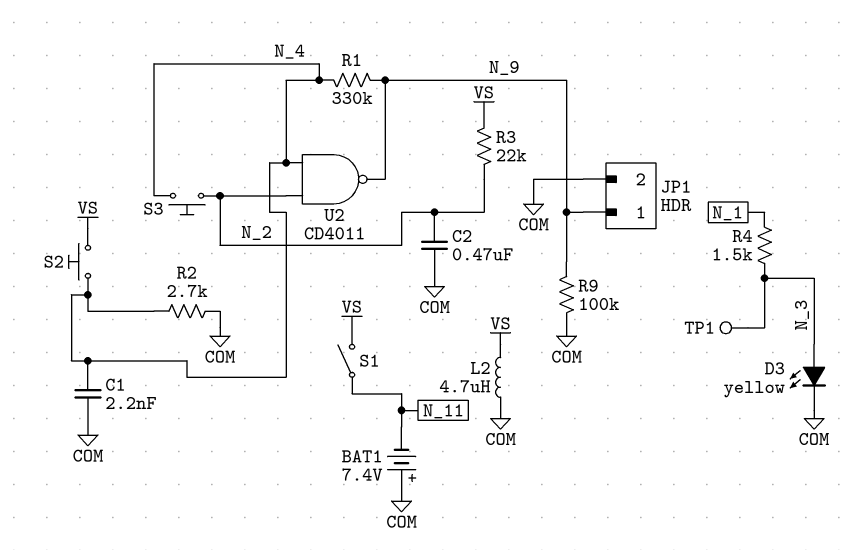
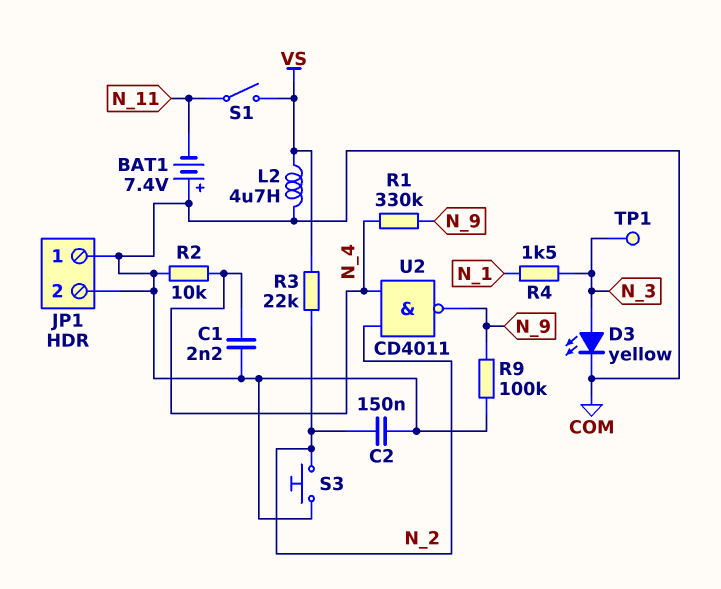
C2: 470nF (COM, N_2) -> 150nF (COM, N_2)
JP1 pin 1: N_9 -> COM
R2: 2.7k (COM, N_4) -> 10k (COM, N_4)
S2: button (N_4, VS) -> none
S3: button (N_2, N_4) -> button (COM, N_2)

